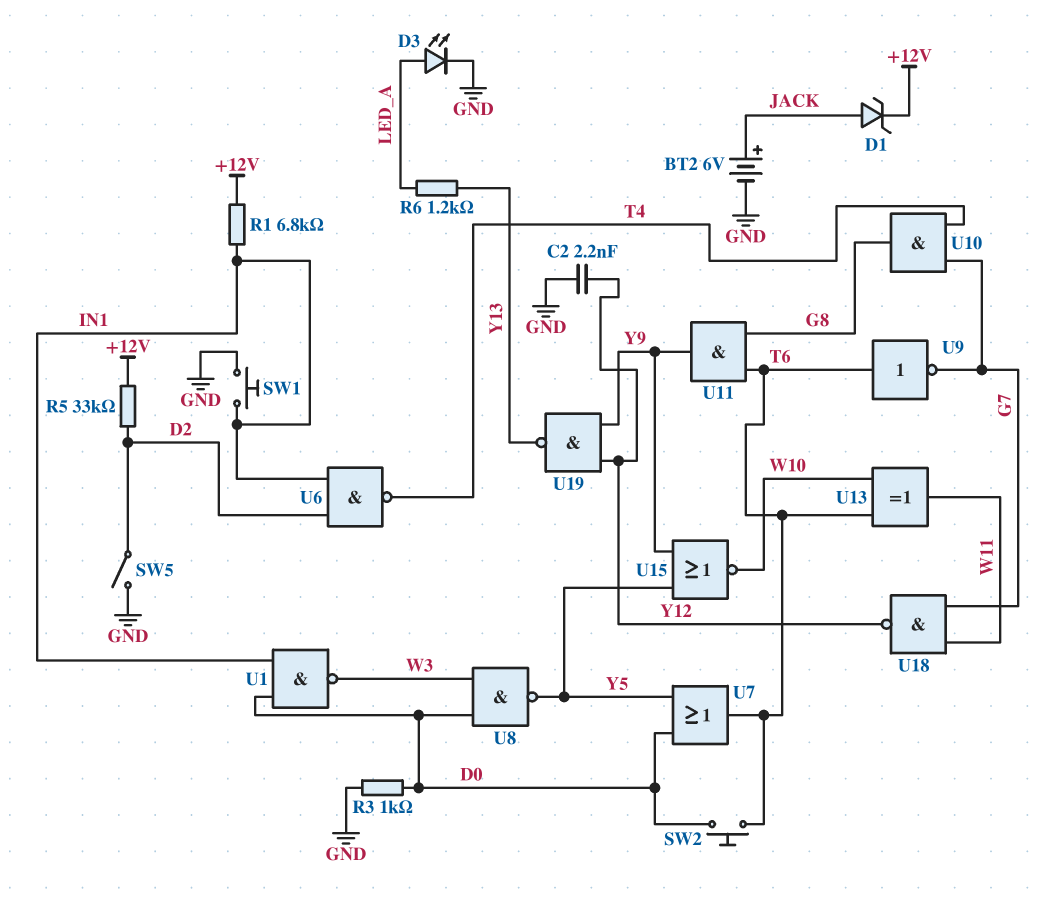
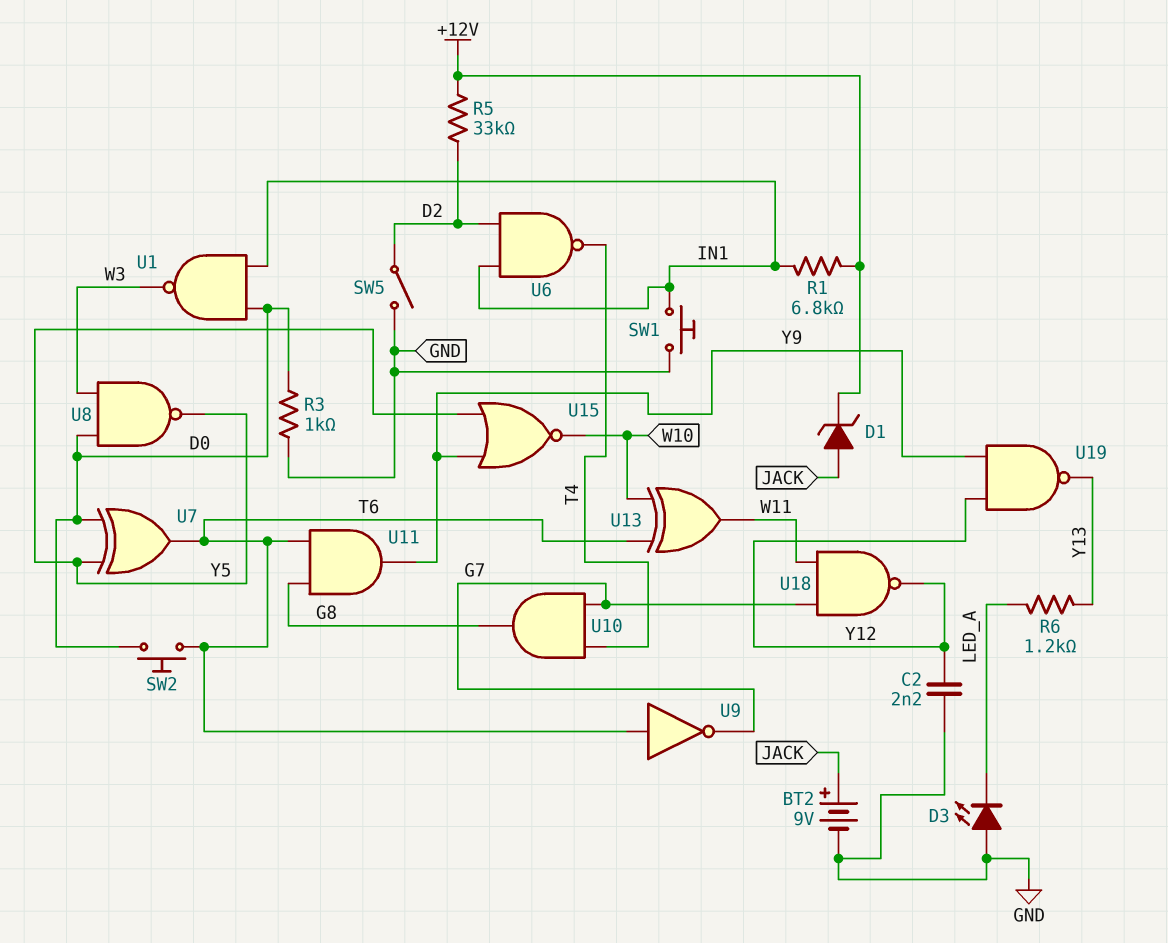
BT2: 6V (plus JACK, minus GND) -> 9V (plus JACK, minus GND)
D3: LED (A LED_A, K GND) -> LED (A GND, K LED_A)
U7: OR (in D0, in Y5, out T6) -> XOR (in D0, in Y5, out T6)

